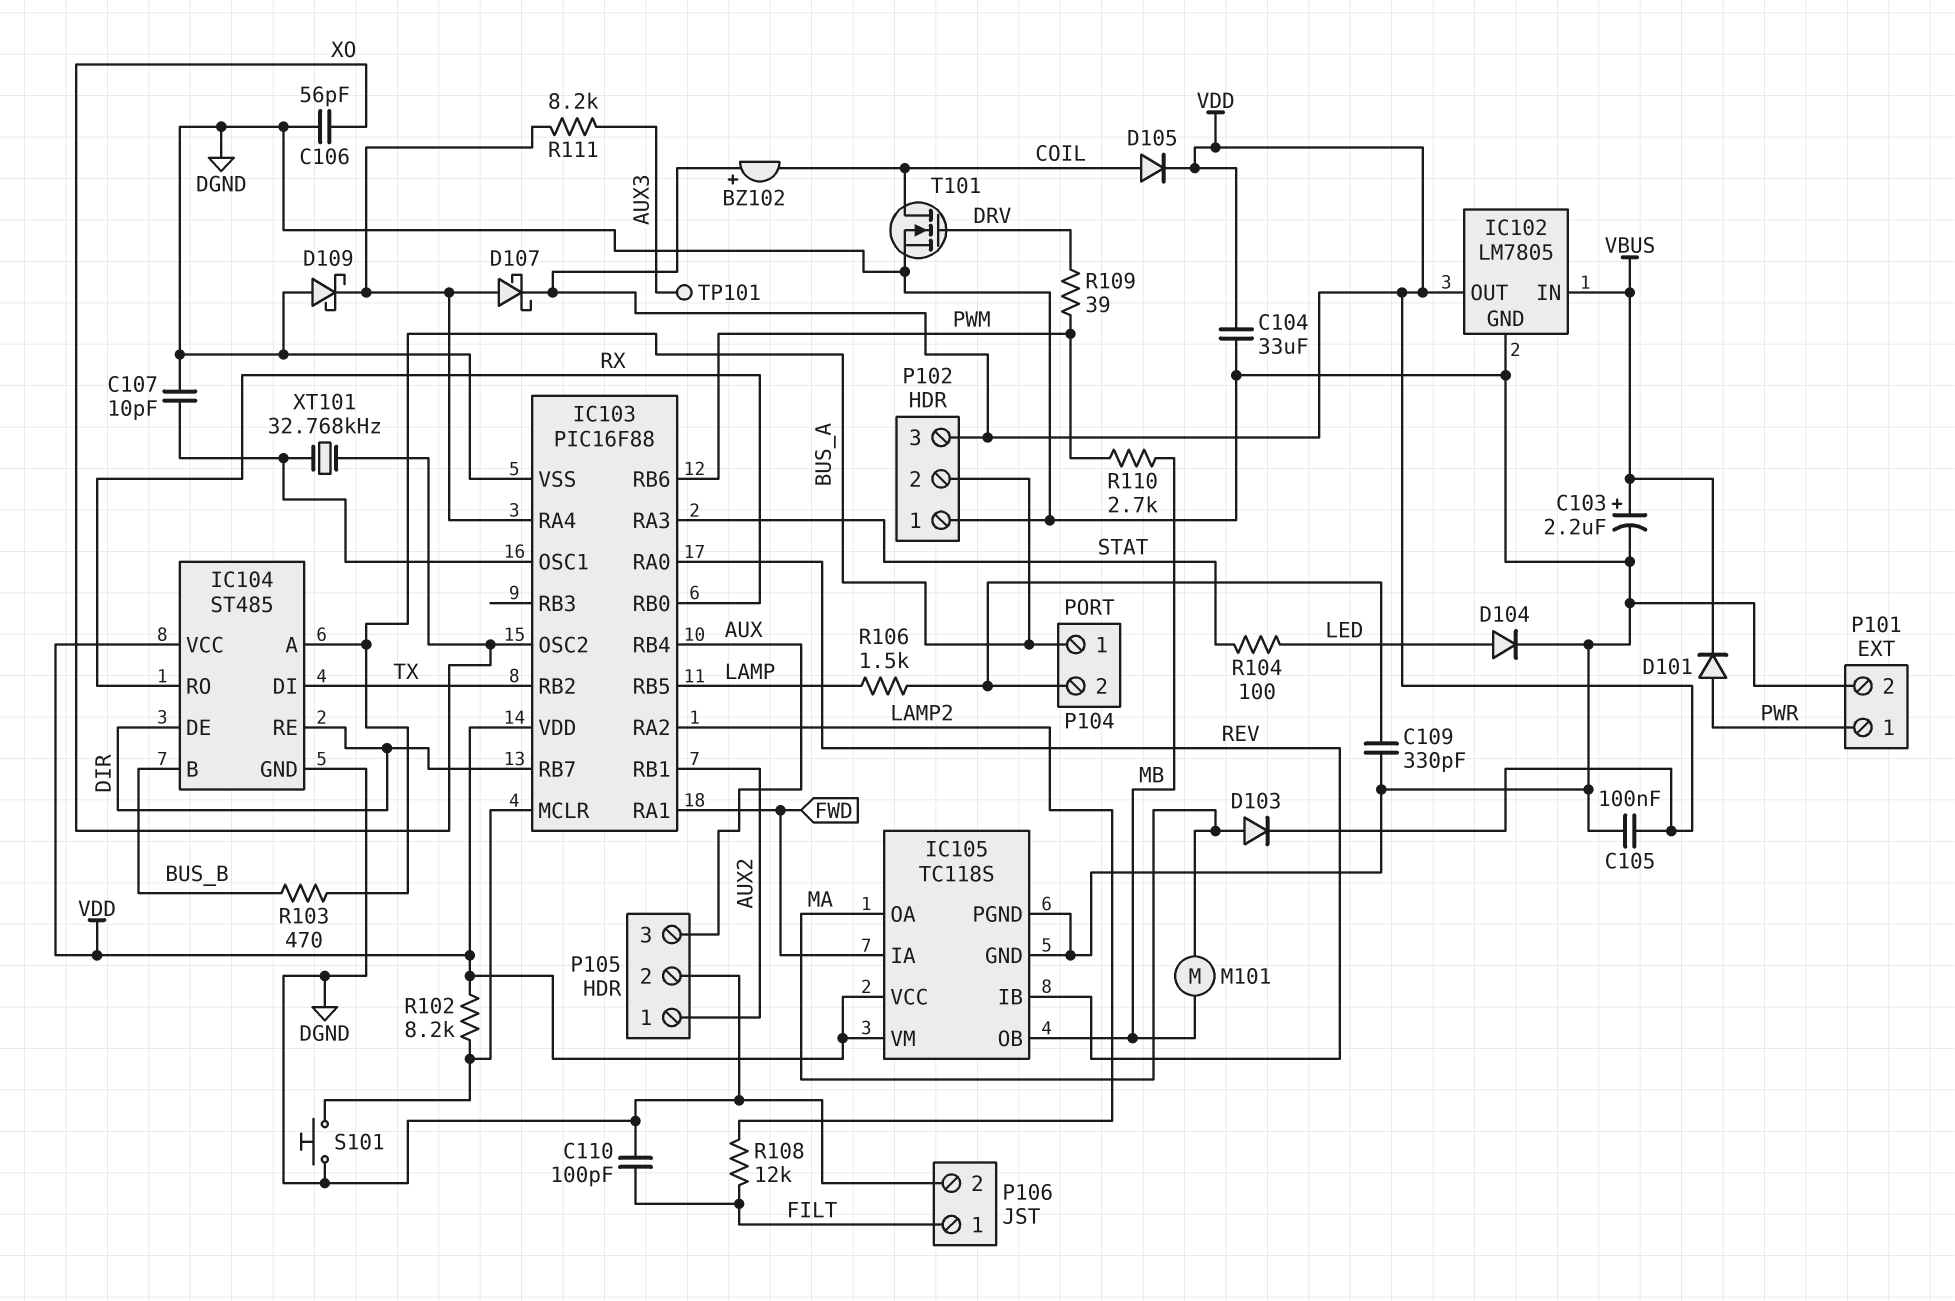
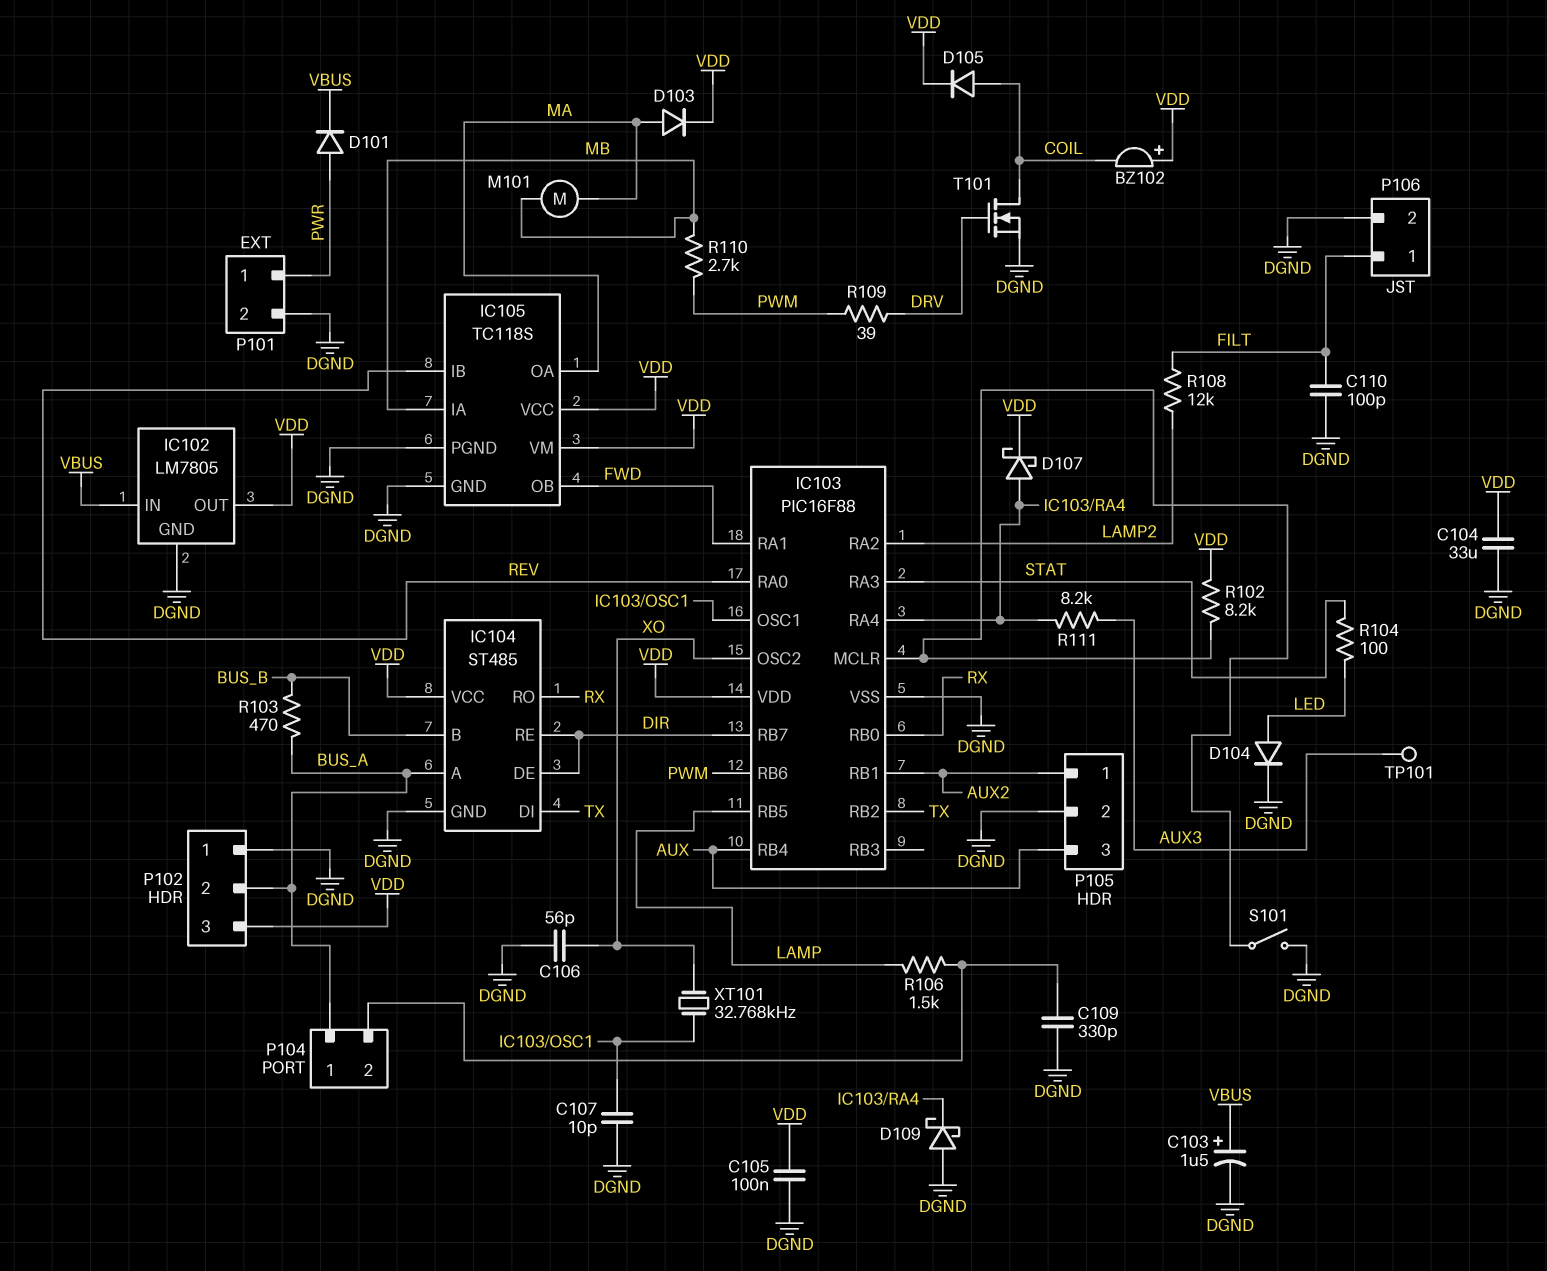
C103: 2.2uF (plus VBUS, minus DGND) -> 1.5uF (plus VBUS, minus DGND)
IC105 pin IA: FWD -> MB
IC105 pin OB: MB -> FWD
S101: button (DGND, IC103/MCLR) -> switch (DGND, IC103/MCLR)

